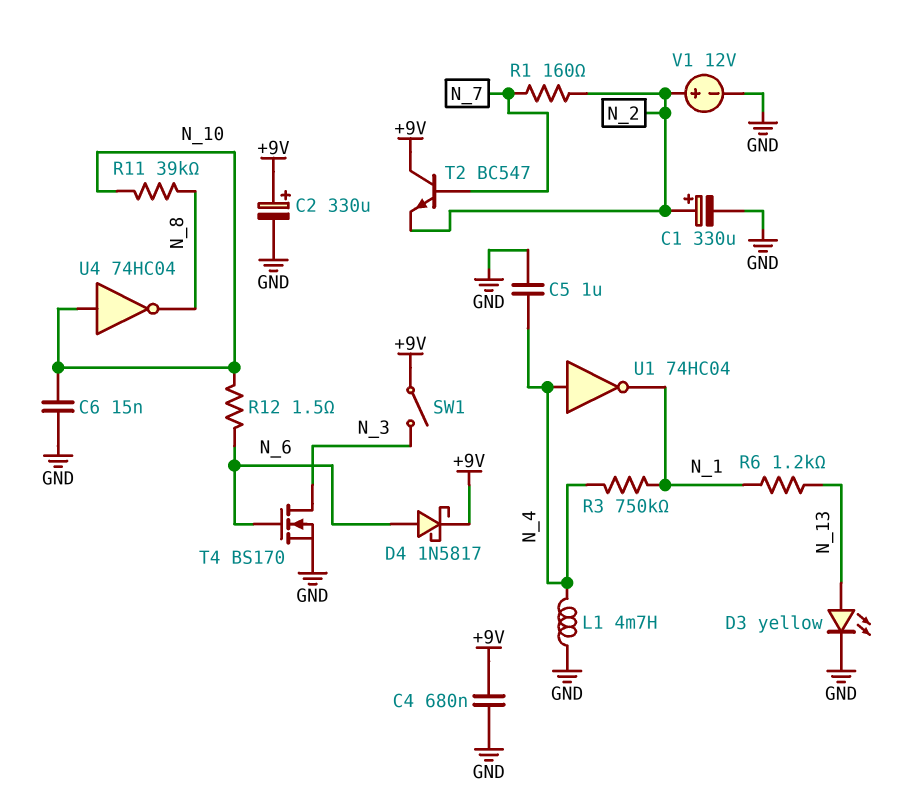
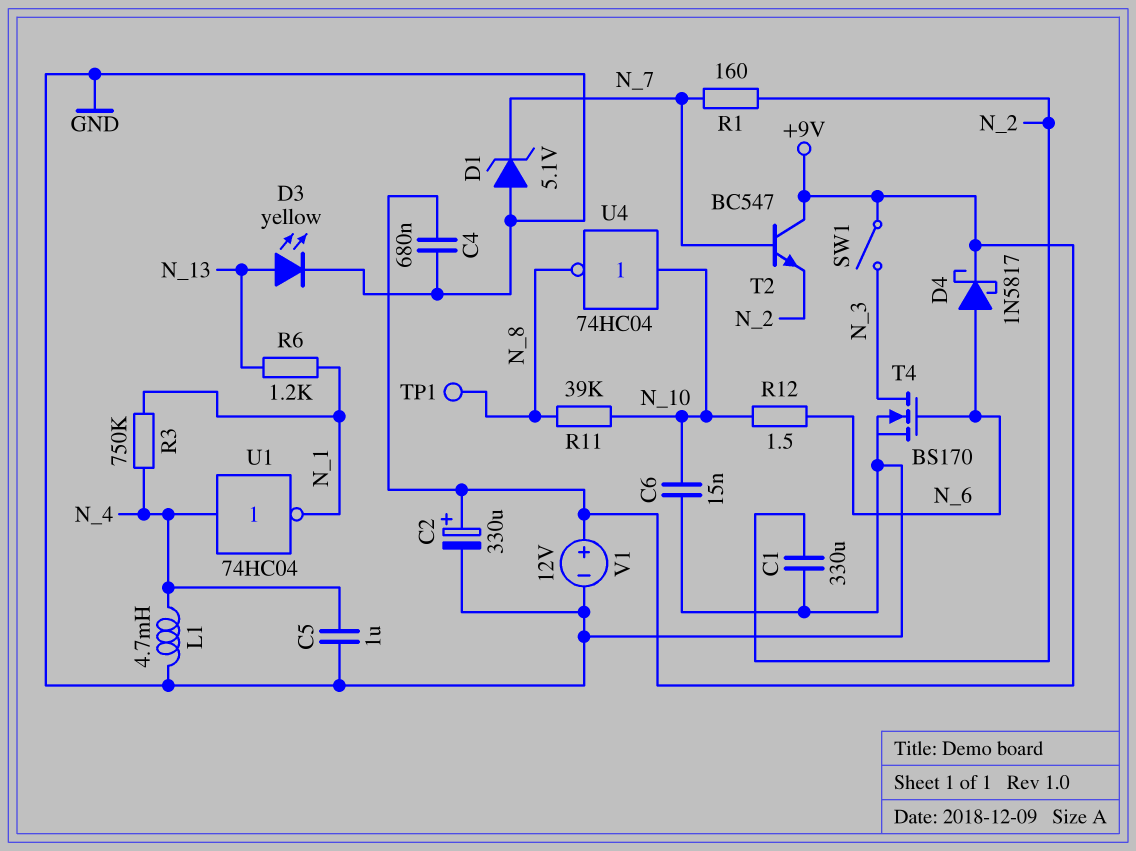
C1: 330uF (plus N_2, minus GND) -> 330uF (GND, N_2)
D1: none -> zener 5.1V (A GND, K N_7)
TP1: none -> test point (N_8)
V1: 12V (plus N_2, minus GND) -> 12V (plus +9V, minus GND)

